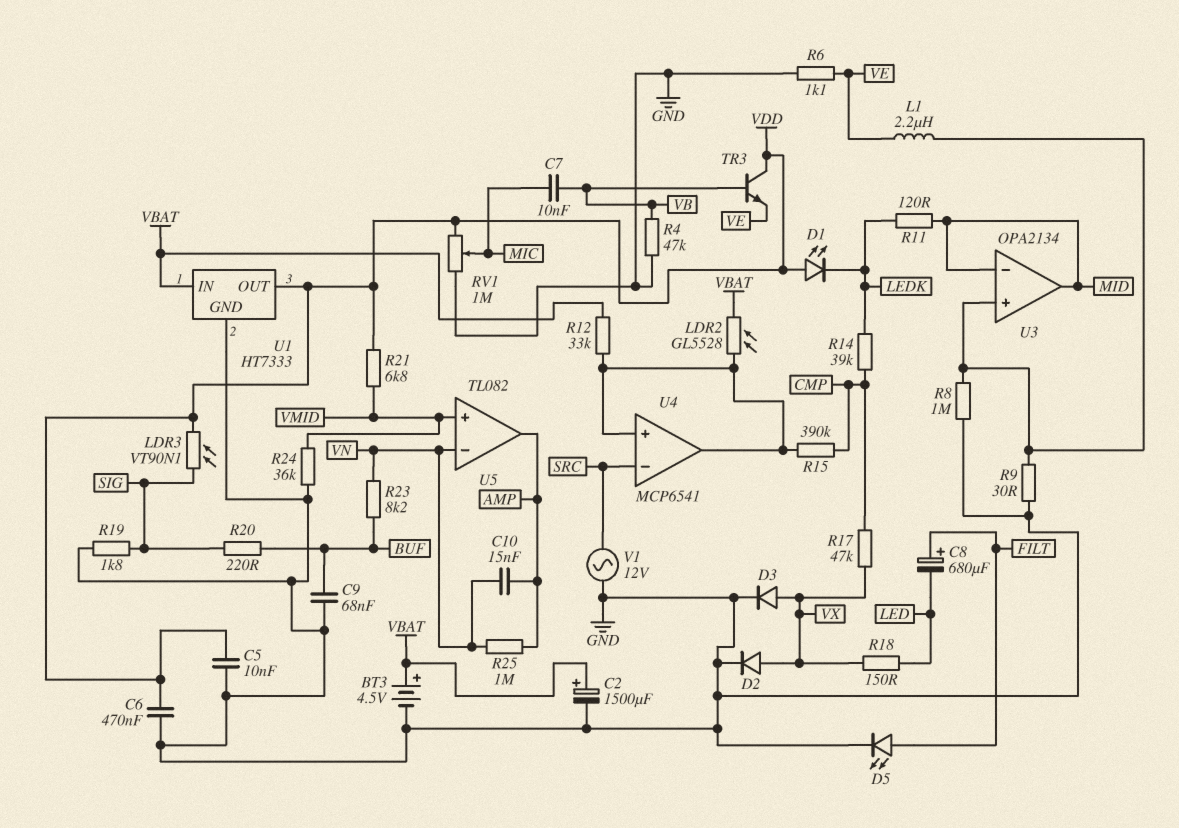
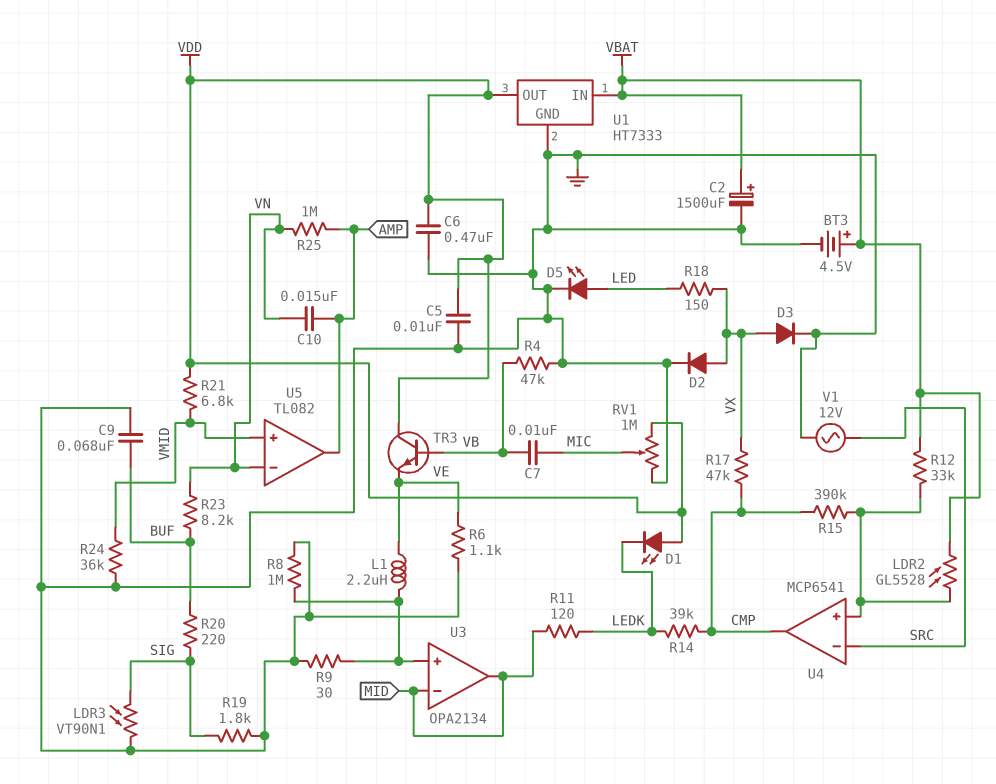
C8: 680uF (plus FILT, minus LED) -> none
D5: LED (A FILT, K GND) -> LED (A LED, K GND)
LDR3: VT90N1 (SIG, VDD) -> VT90N1 (GND, SIG)
U4 pin out: U4/in+ -> CMP

